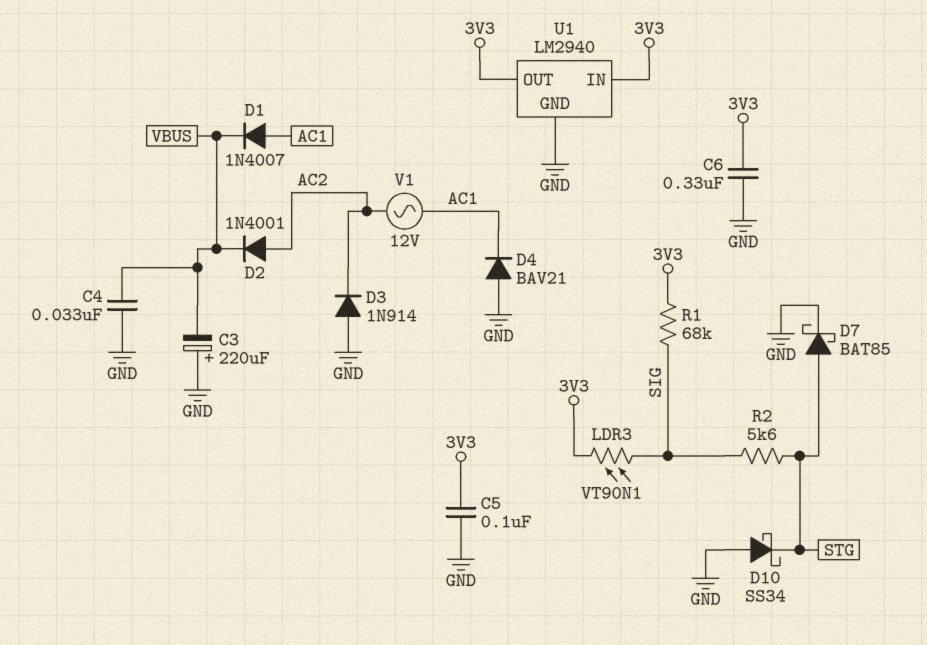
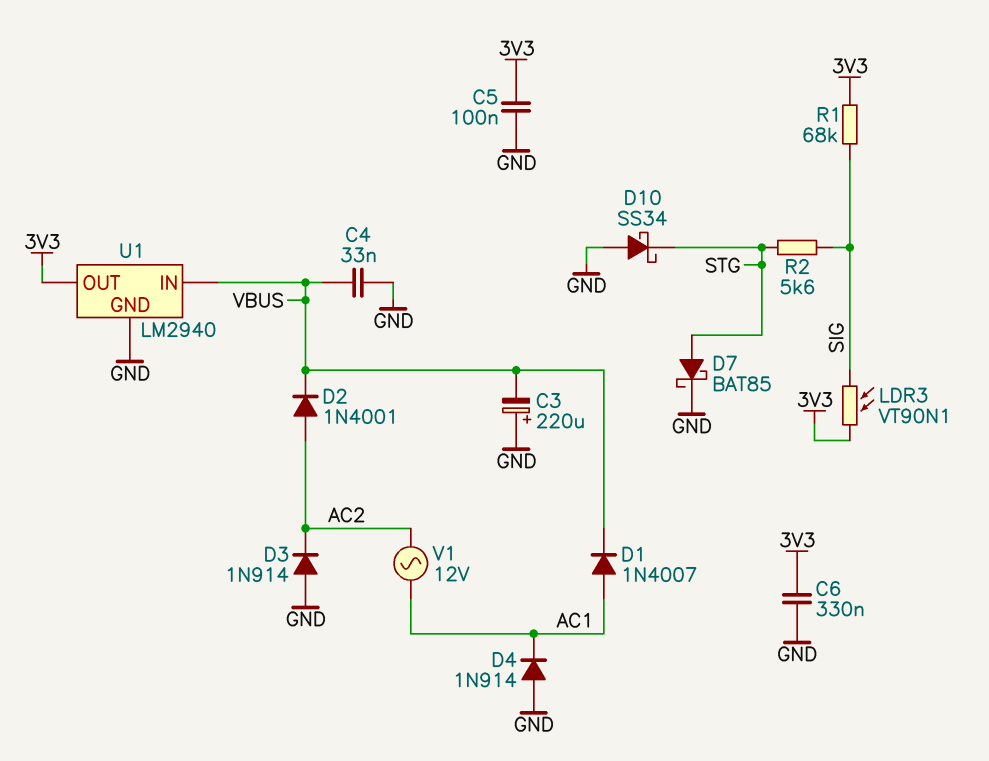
D4: diode BAV21 (A GND, K AC1) -> diode 1N914 (A GND, K AC1)
U1 pin IN: 3V3 -> VBUS

